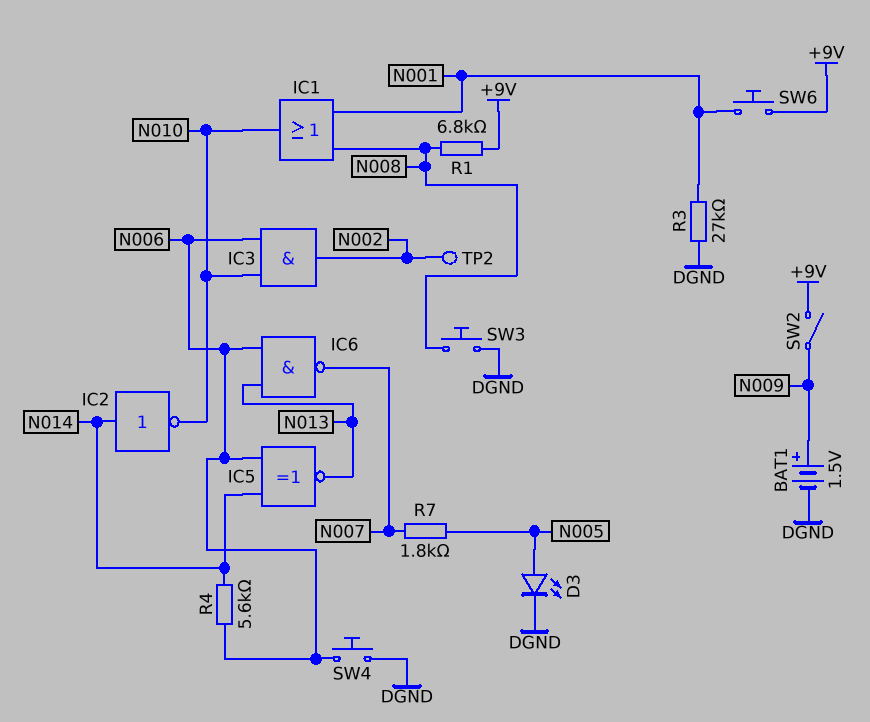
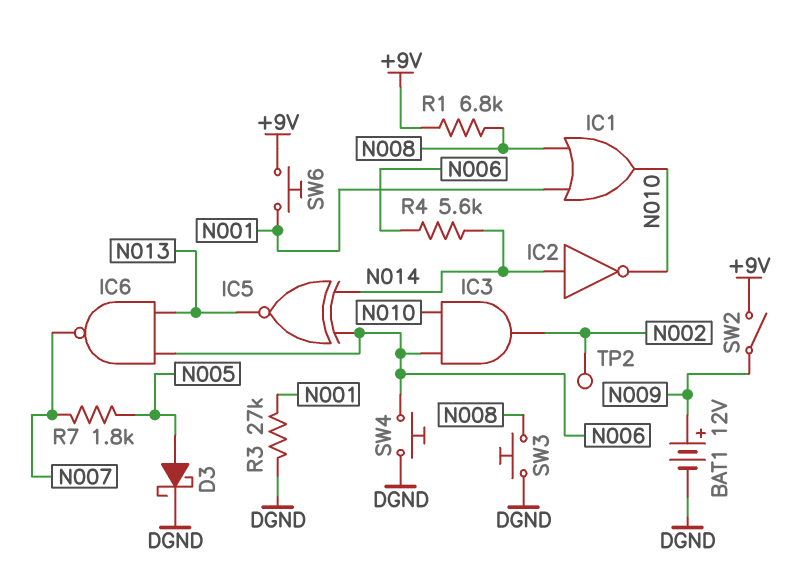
BAT1: 1.5V (plus N009, minus DGND) -> 12V (plus N009, minus DGND)
D3: LED (A N005, K DGND) -> schottky (A N005, K DGND)

